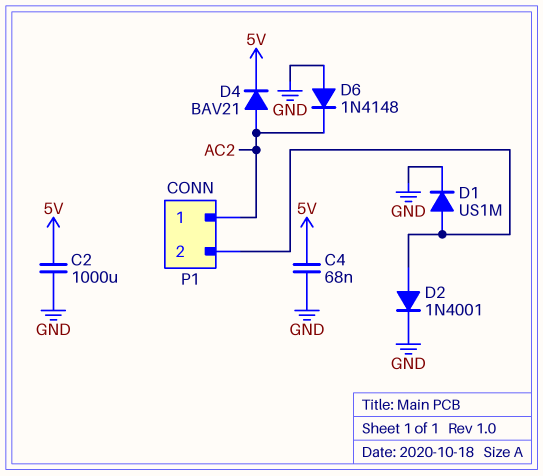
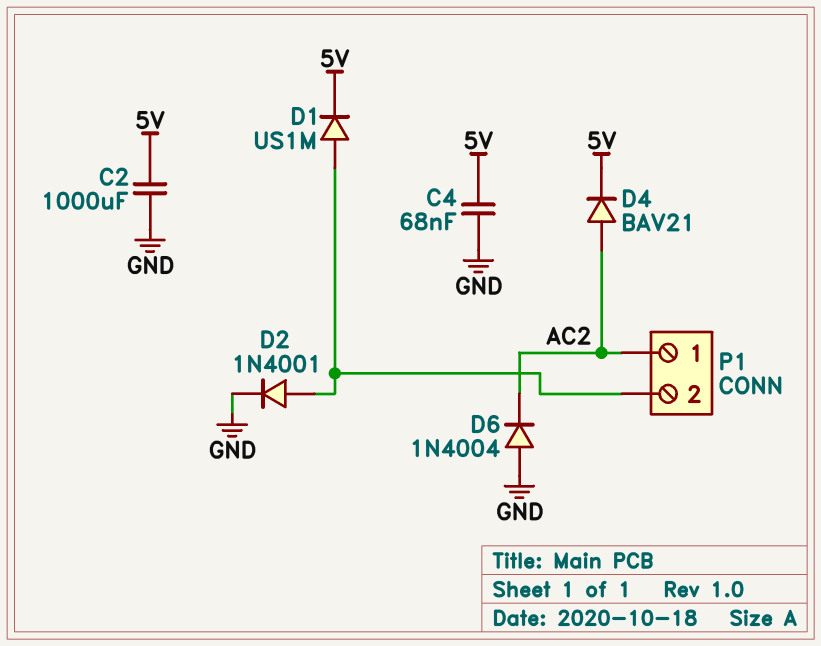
D1: diode US1M (A P1/2, K GND) -> diode US1M (A P1/2, K 5V)
D6: diode 1N4148 (A GND, K AC2) -> diode 1N4004 (A GND, K AC2)

